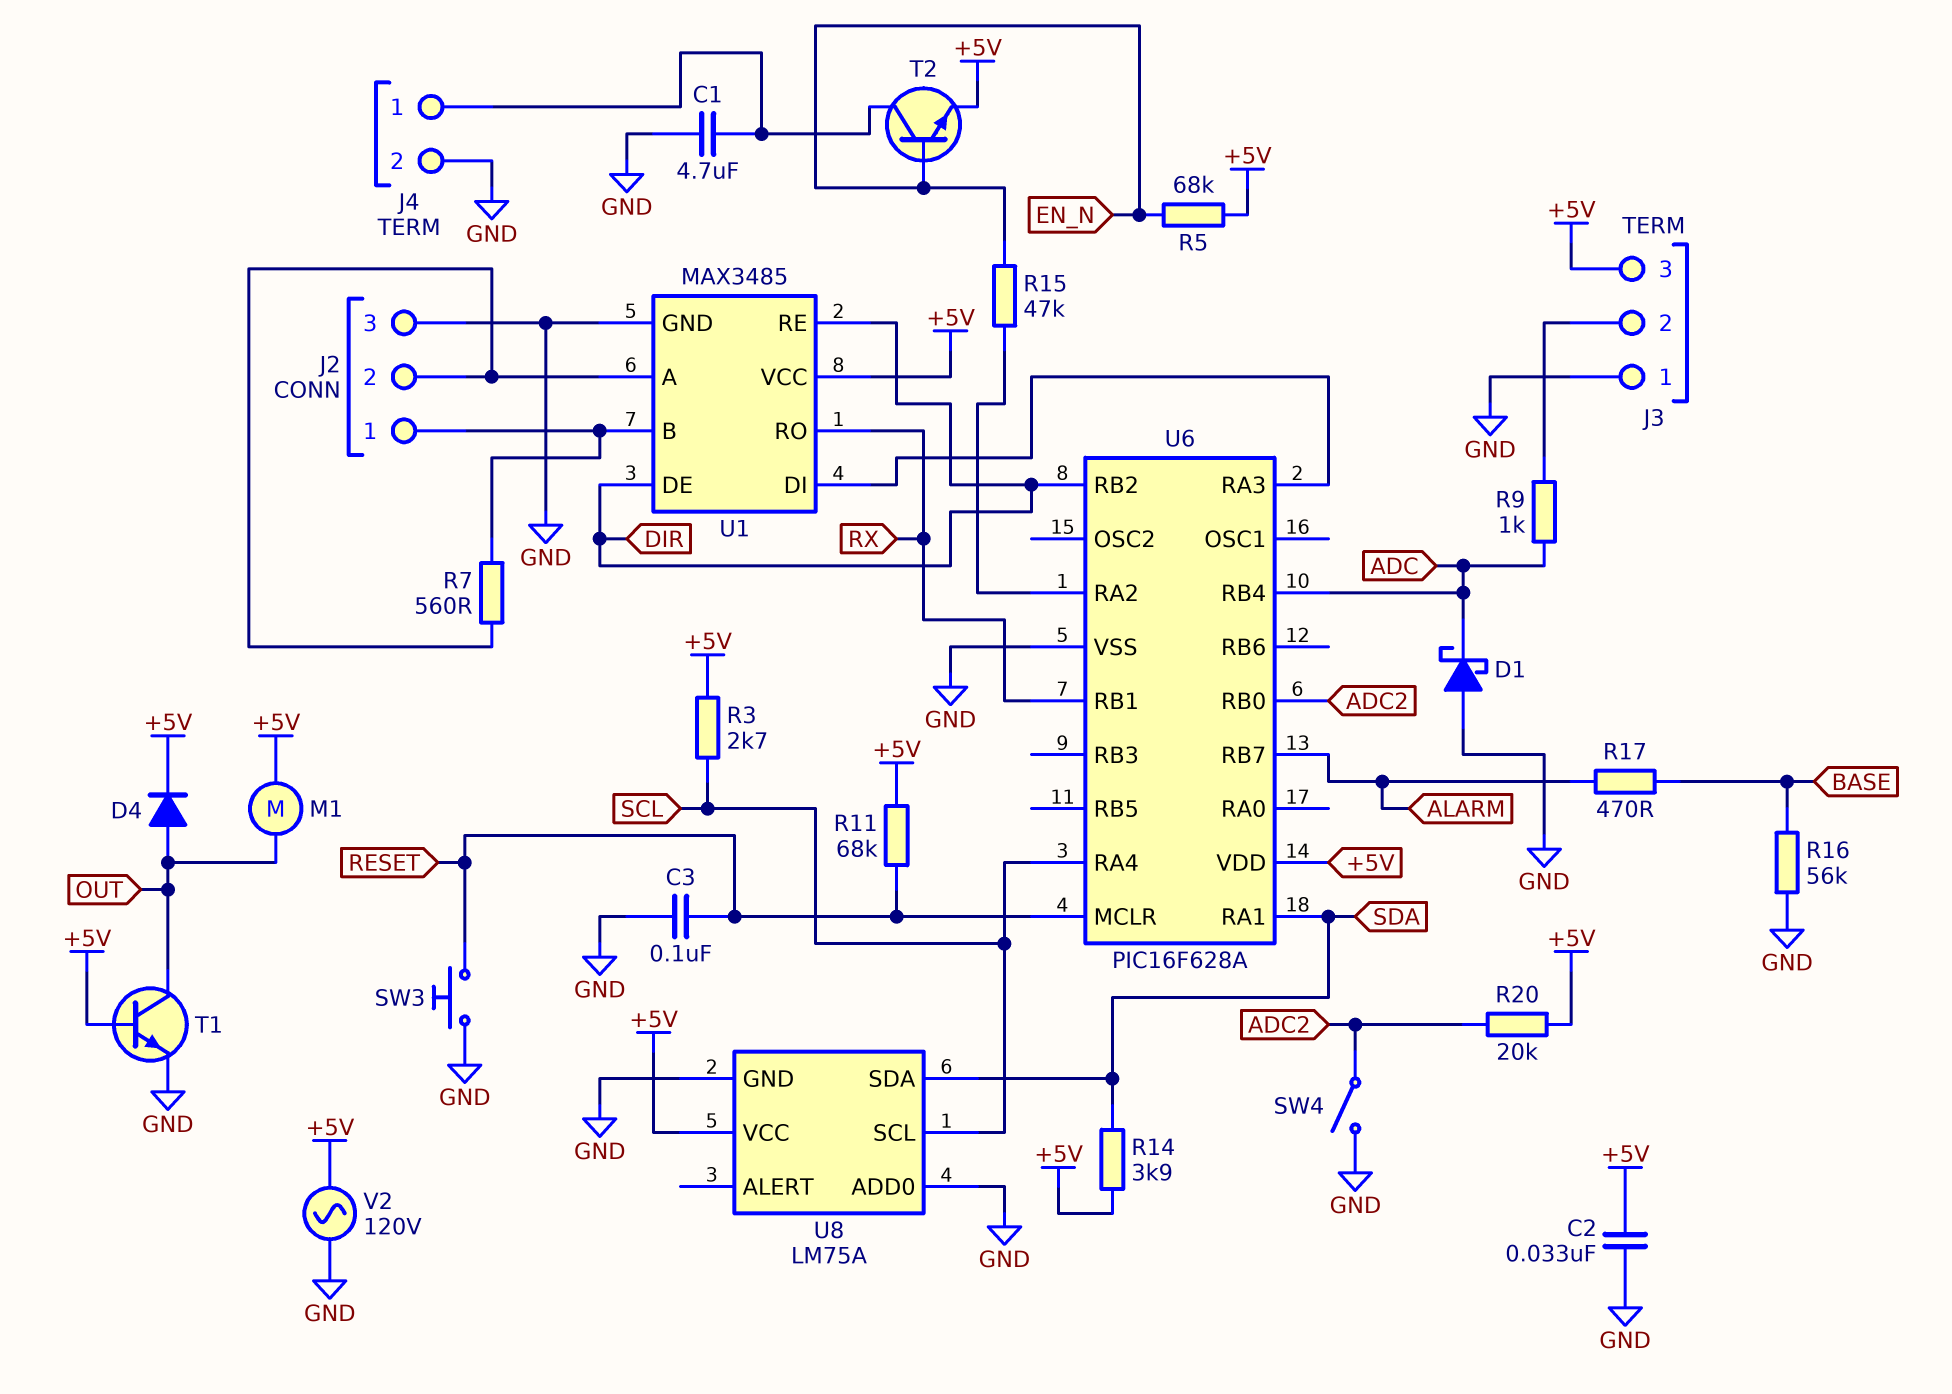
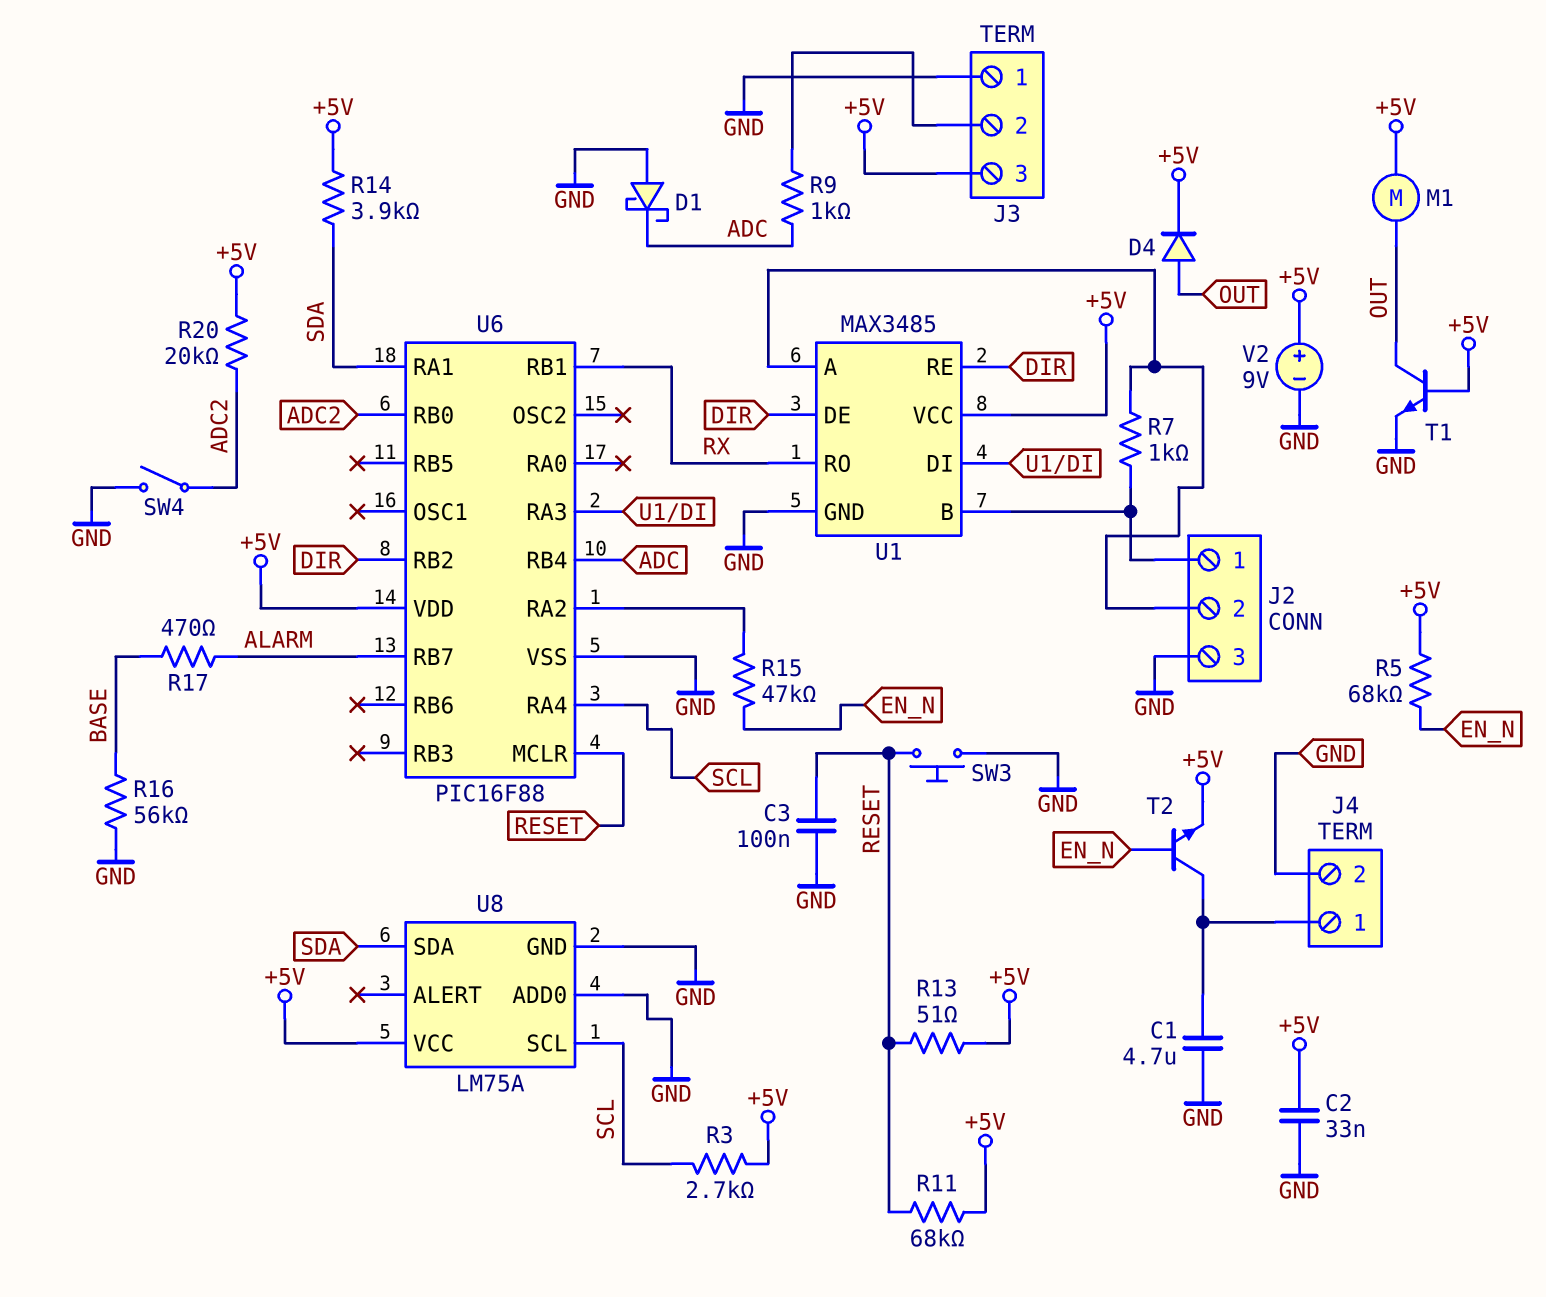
R7: 560 (J2/1, J2/2) -> 1k (J2/1, J2/2)
R13: none -> 51 (+5V, RESET)
U6: PIC16F628A -> PIC16F88
V2: AC 120V (+5V, GND) -> 9V (plus +5V, minus GND)

